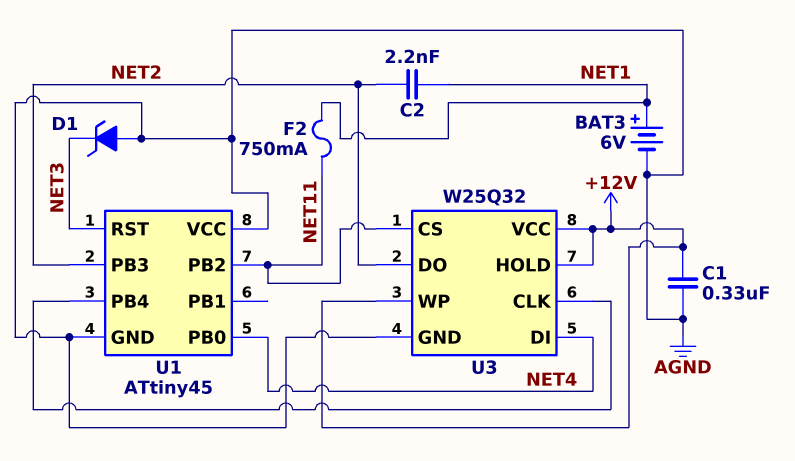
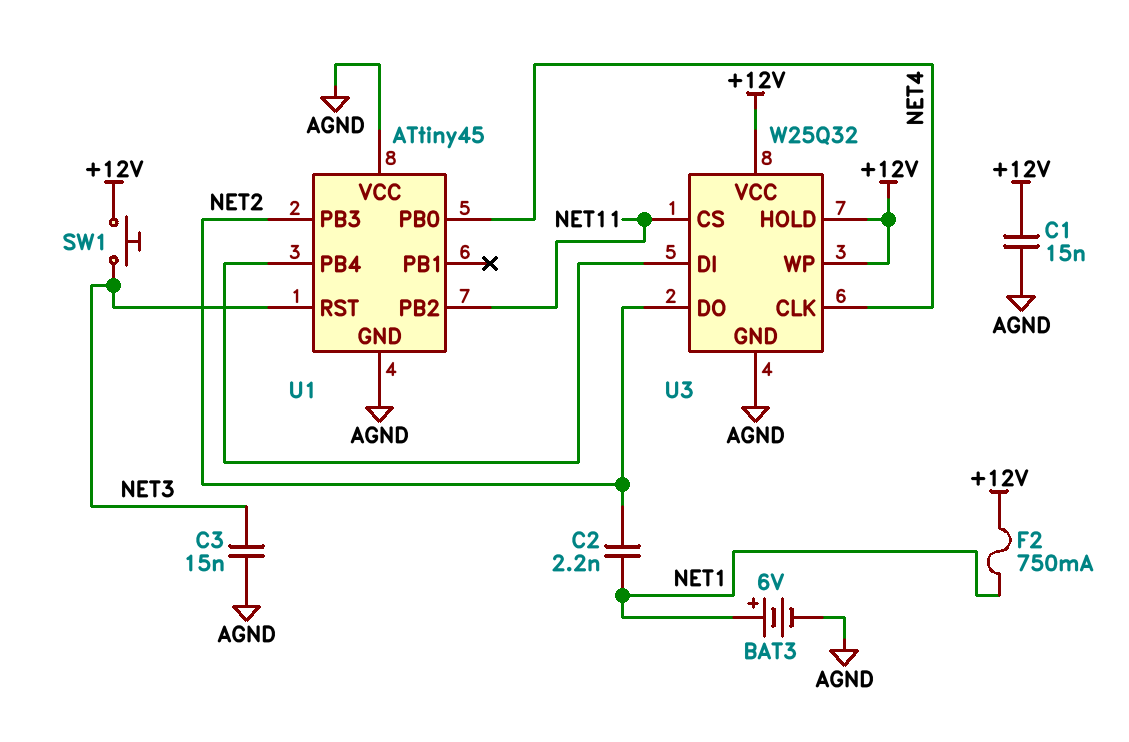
C1: 330nF (+12V, AGND) -> 15nF (+12V, AGND)
C3: none -> 15nF (AGND, NET3)
D1: zener (A AGND, K NET3) -> none
F2: 750mA (NET1, NET11) -> 750mA (+12V, NET1)
SW1: none -> button (+12V, NET3)
U3 pin CLK: U1/PB4 -> NET4
U3 pin DI: NET4 -> U1/PB4

